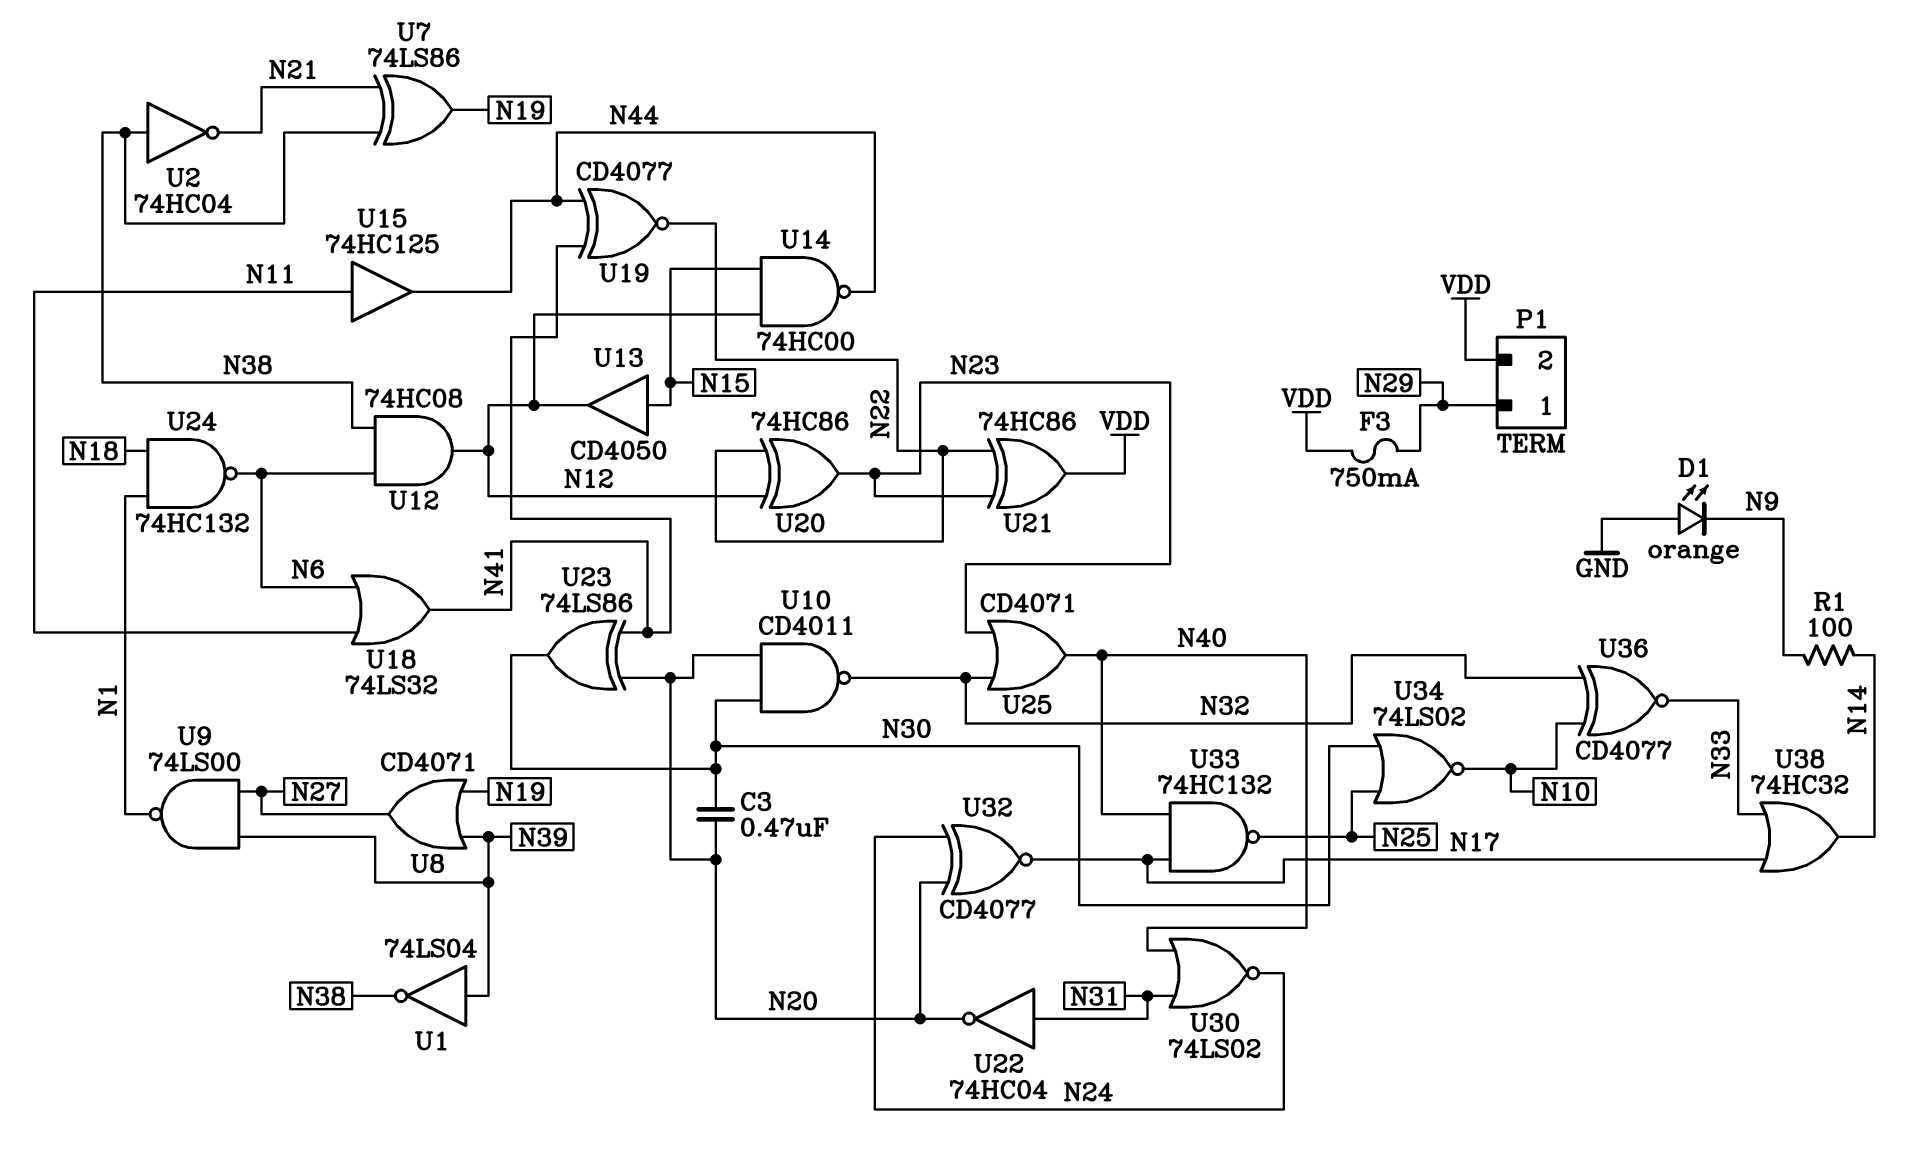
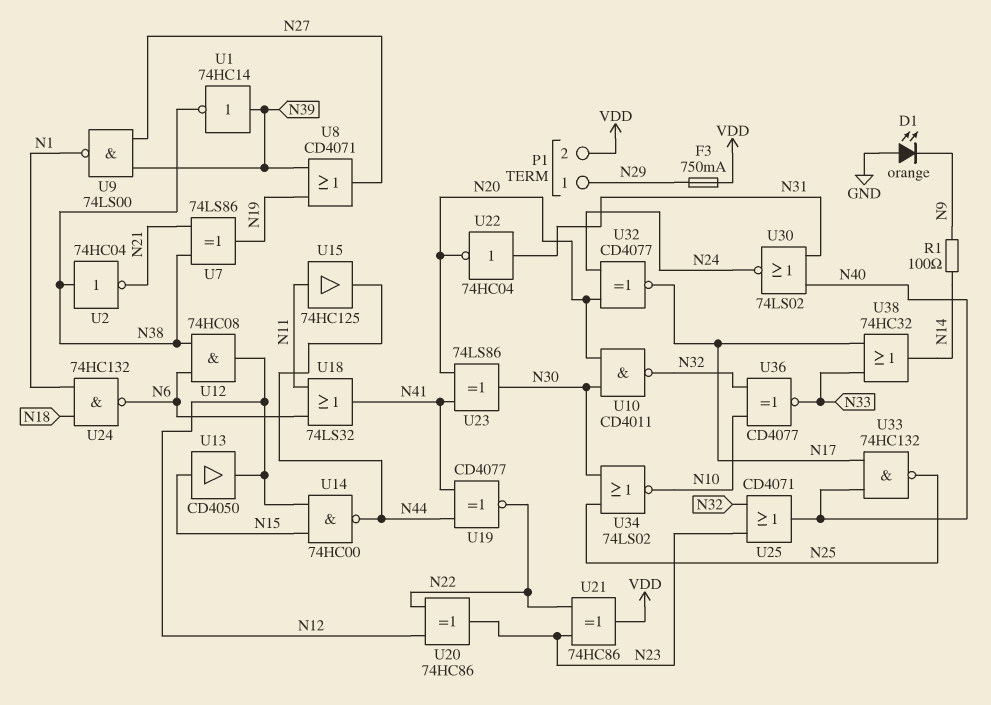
C3: 470nF (N20, N30) -> none
U1: NOT 74LS04 (in N39, out N38) -> NOT 74HC14 (in N39, out N38)

